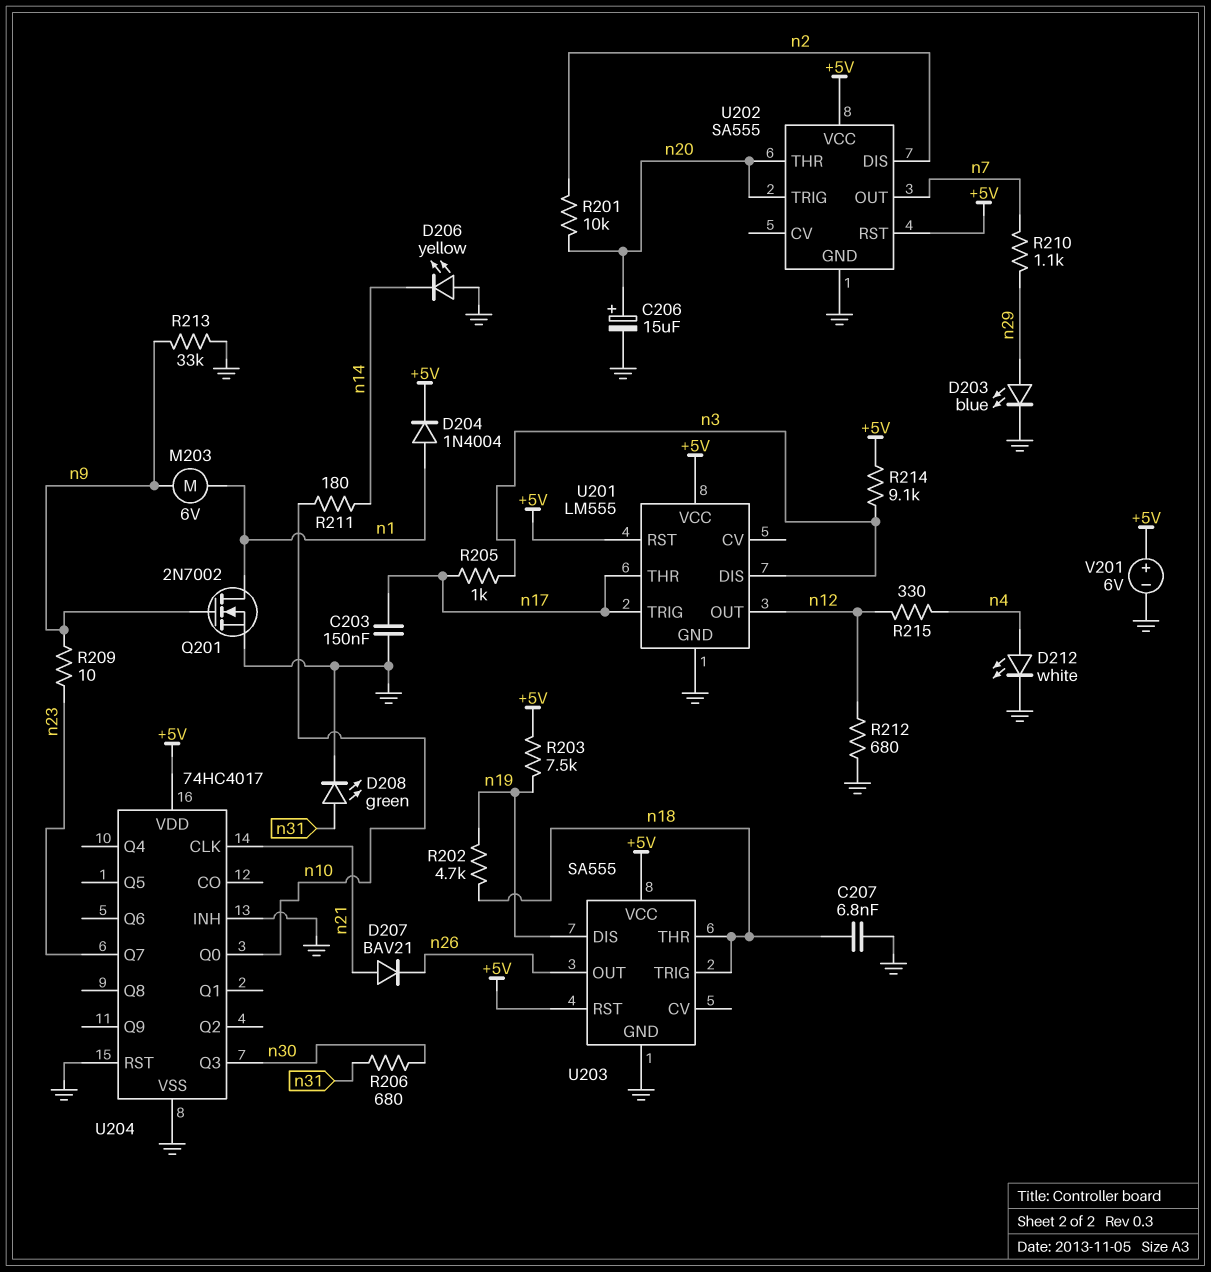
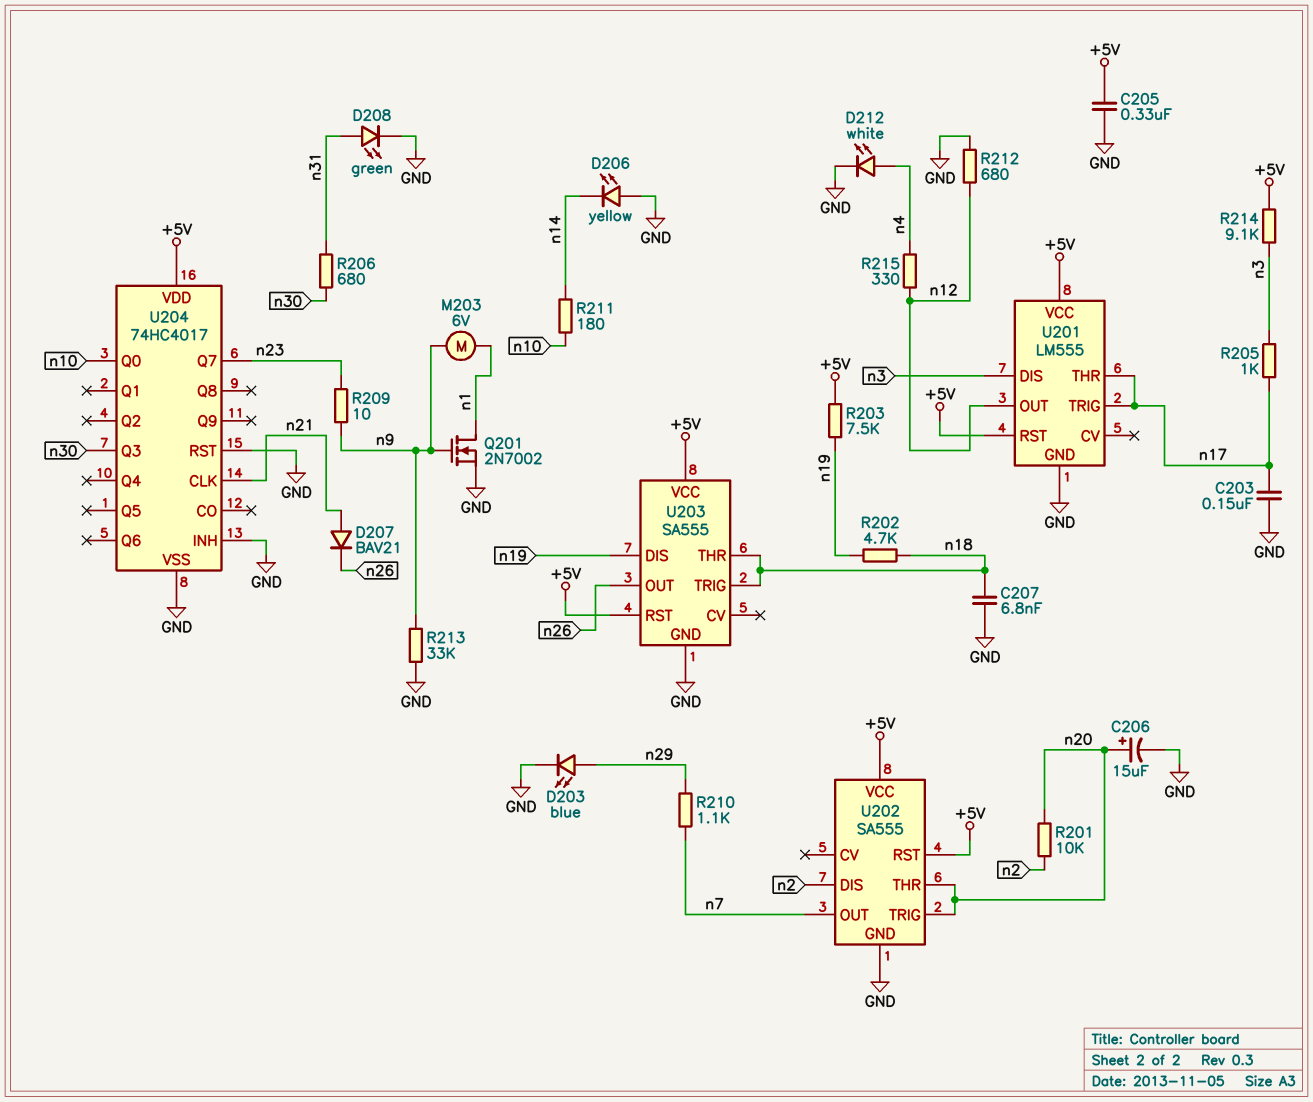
C205: none -> 330nF (+5V, GND)
D204: diode 1N4004 (A n1, K +5V) -> none
V201: 6V (plus +5V, minus GND) -> none

